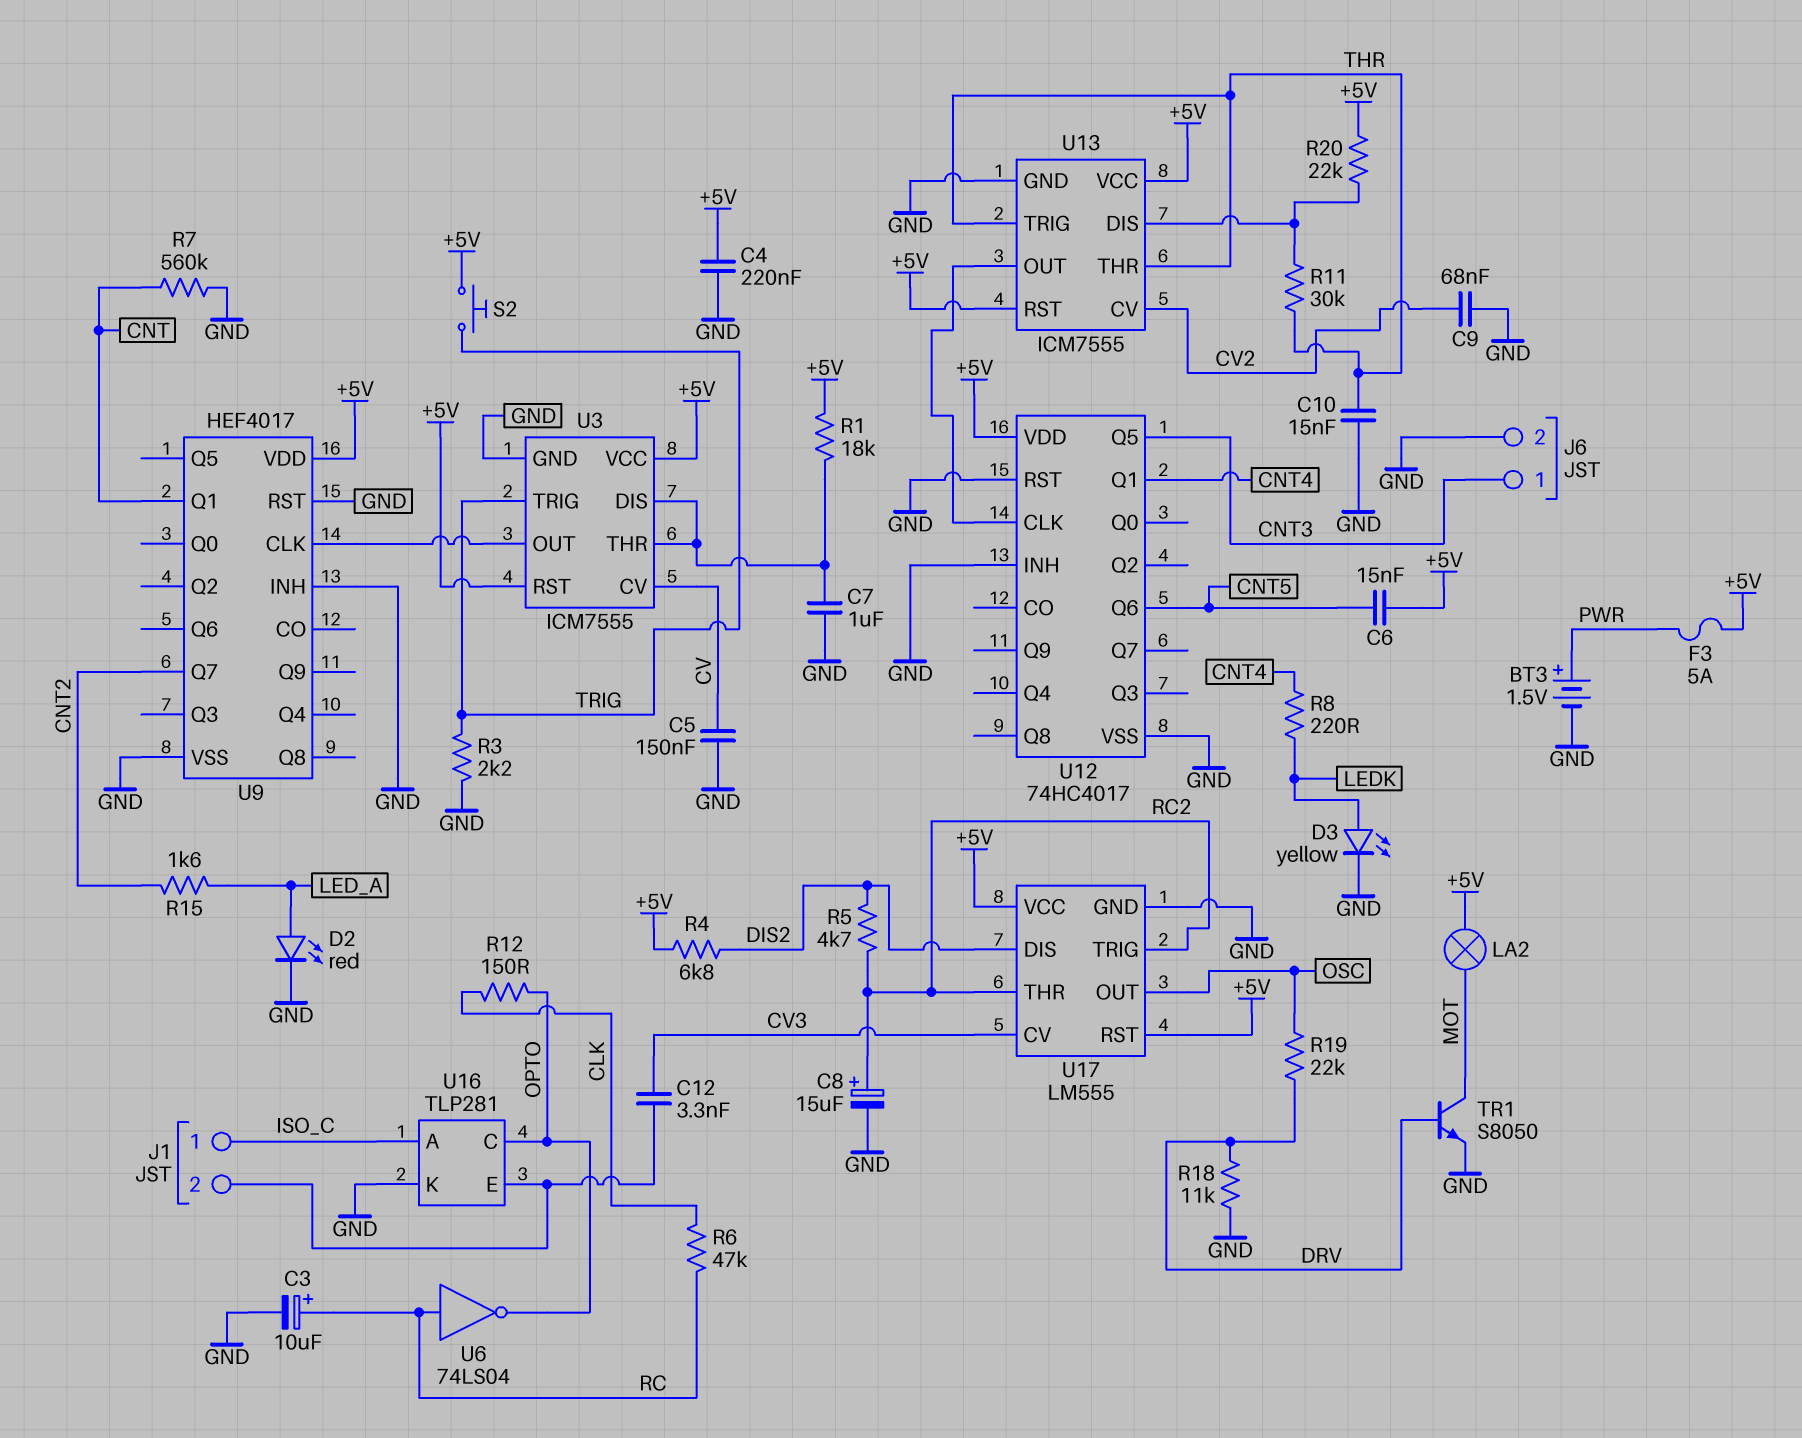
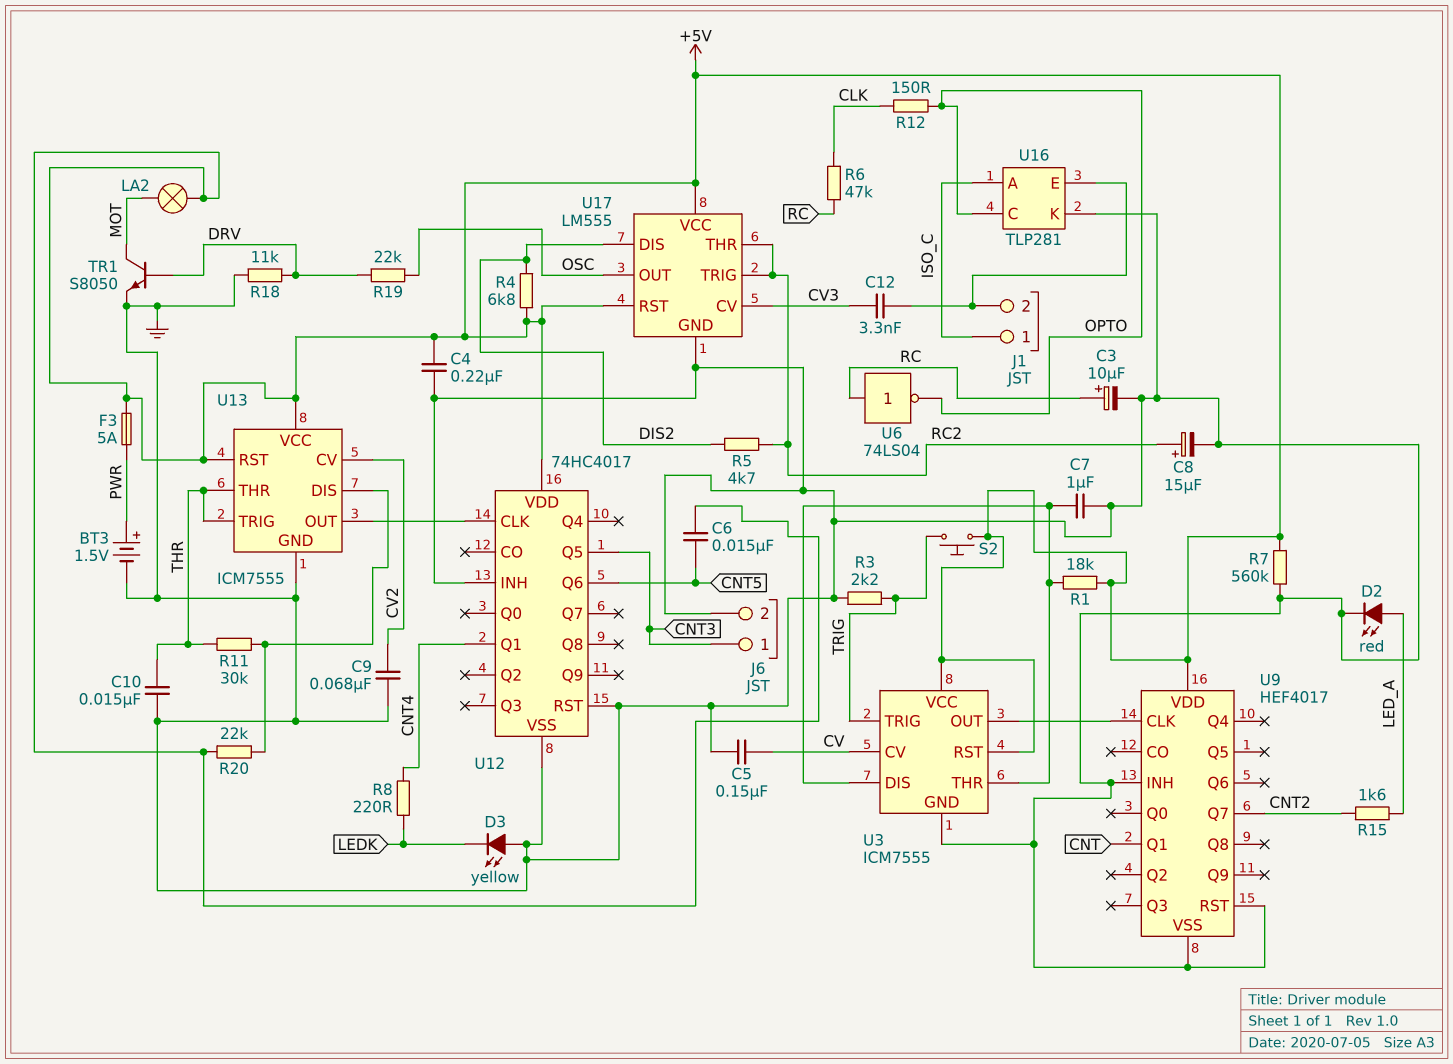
D3: LED yellow (A LEDK, K GND) -> LED yellow (A GND, K LEDK)
R7: 560k (CNT, GND) -> 560k (+5V, GND)

